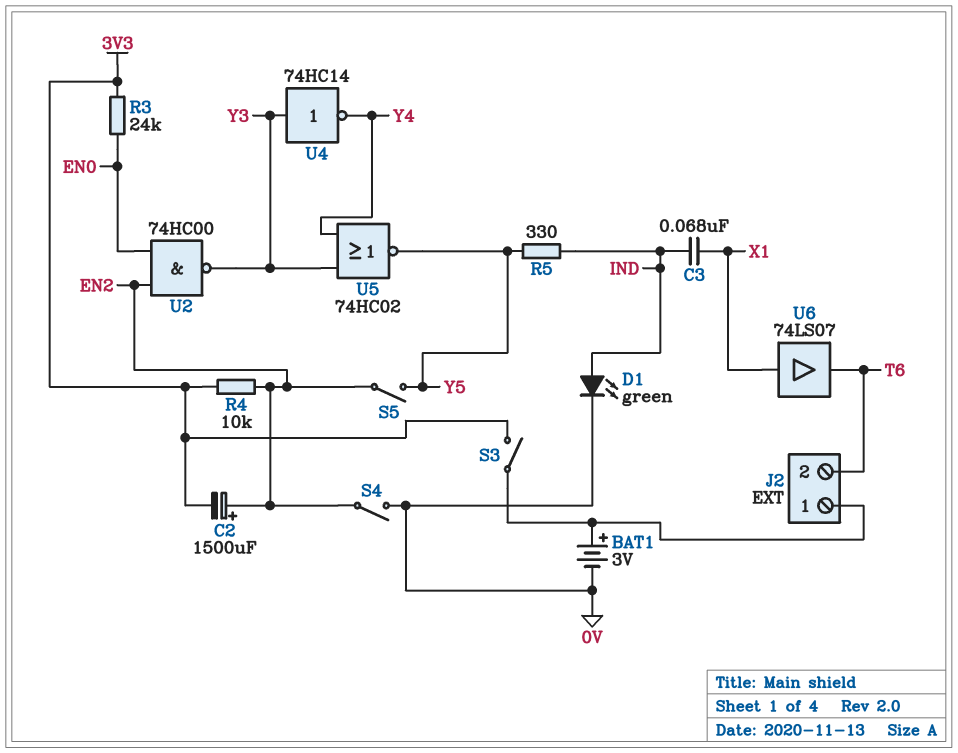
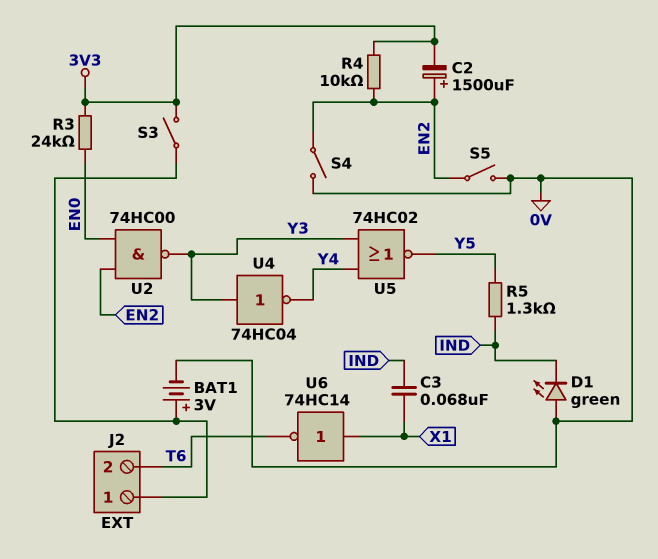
D1: LED green (A IND, K 0V) -> LED green (A 0V, K IND)
R5: 330 (IND, Y5) -> 1.3k (IND, Y5)
S5: switch (EN2, Y5) -> switch (0V, EN2)
U4: NOT 74HC14 (in Y3, out Y4) -> NOT 74HC04 (in Y3, out Y4)
U6: buffer 74LS07 (in X1, out T6) -> NOT 74HC14 (in X1, out T6)

